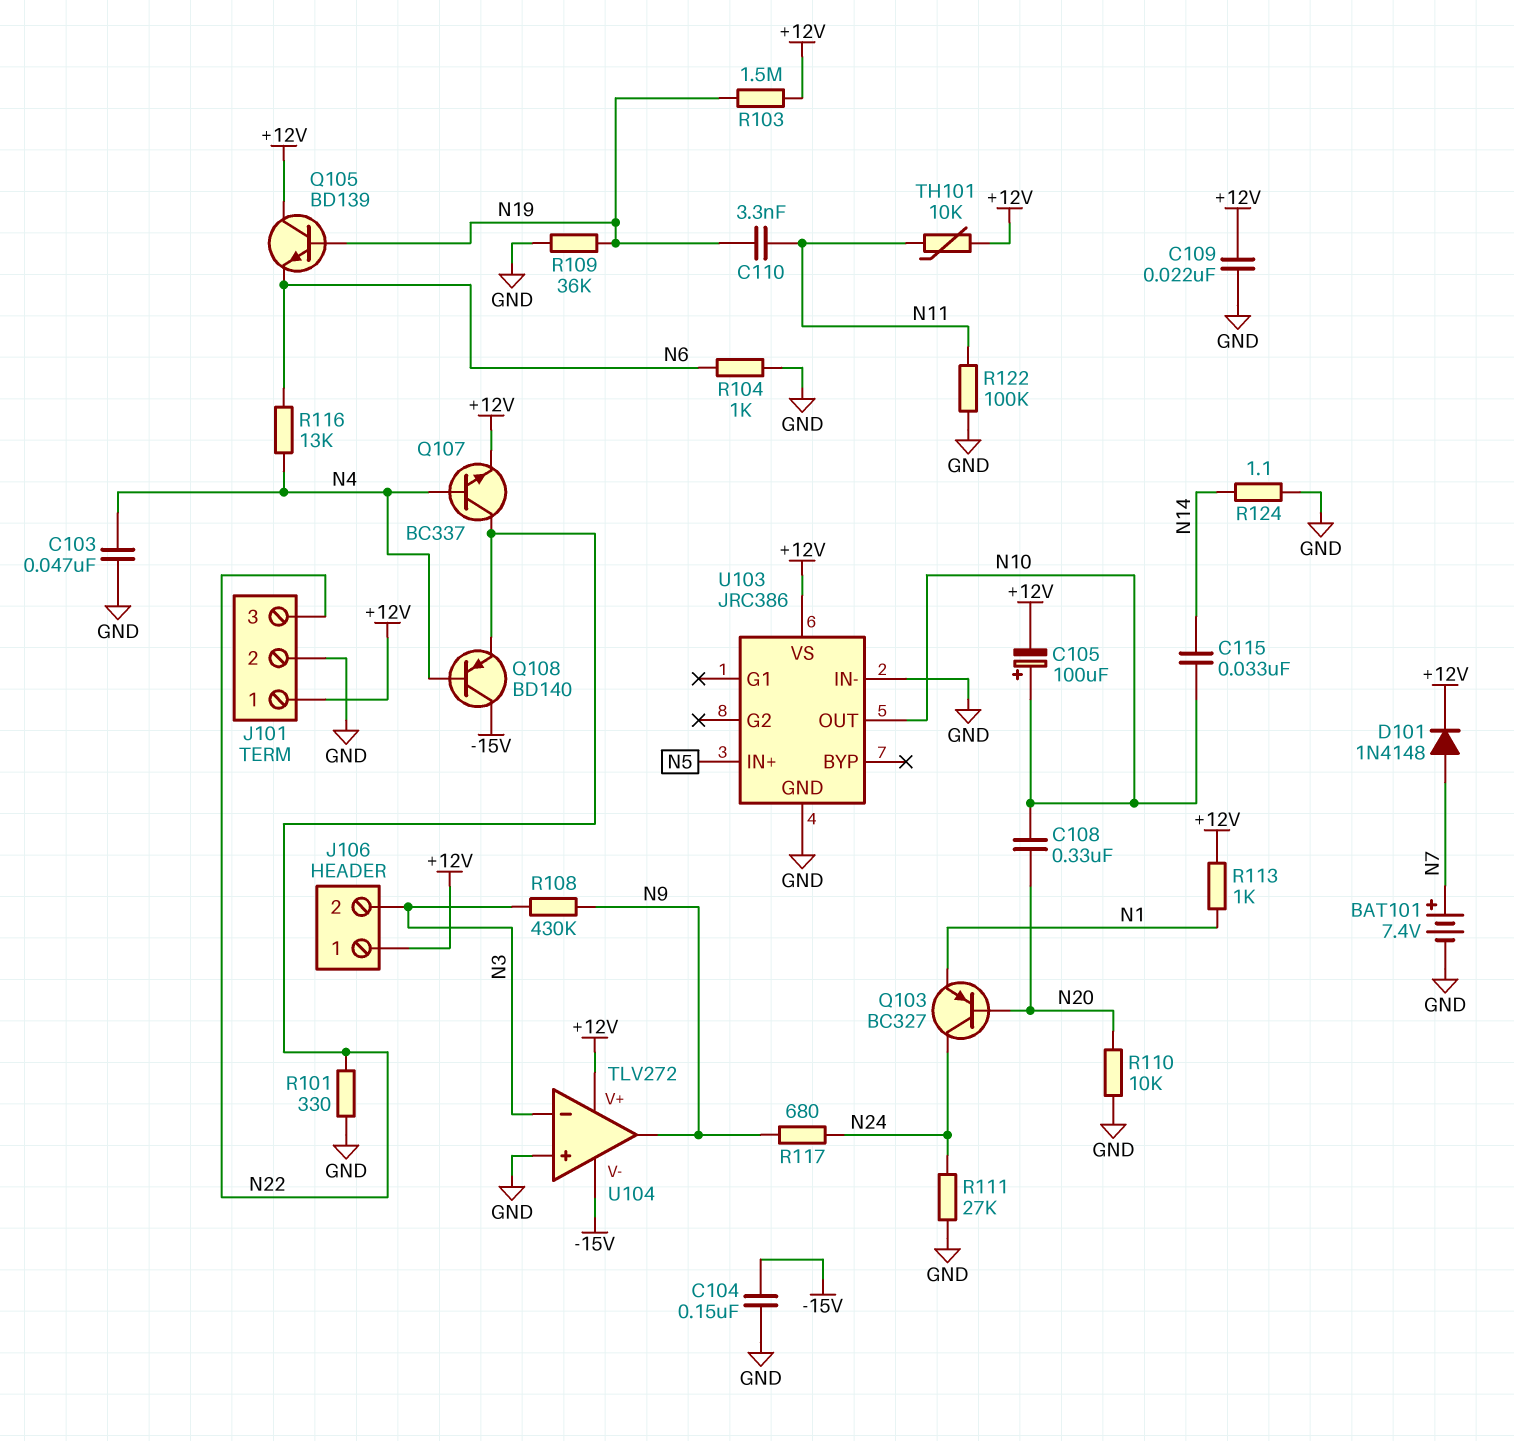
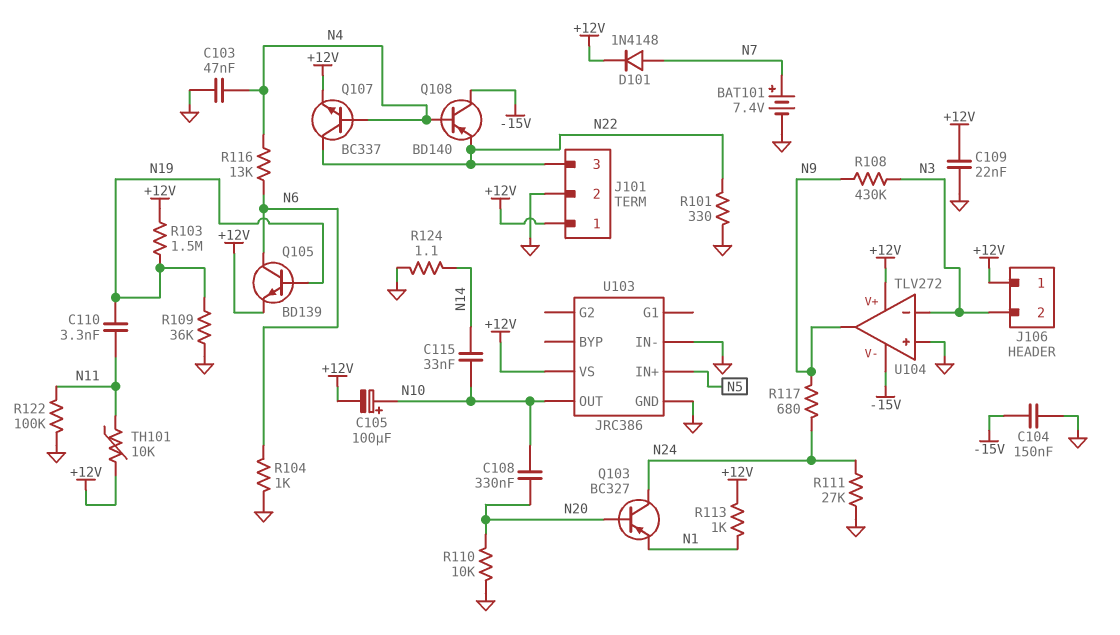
Q105: NPN BD139 (B N19, C +12V, E N6) -> NPN BD139 (B N19, C N6, E +12V)

